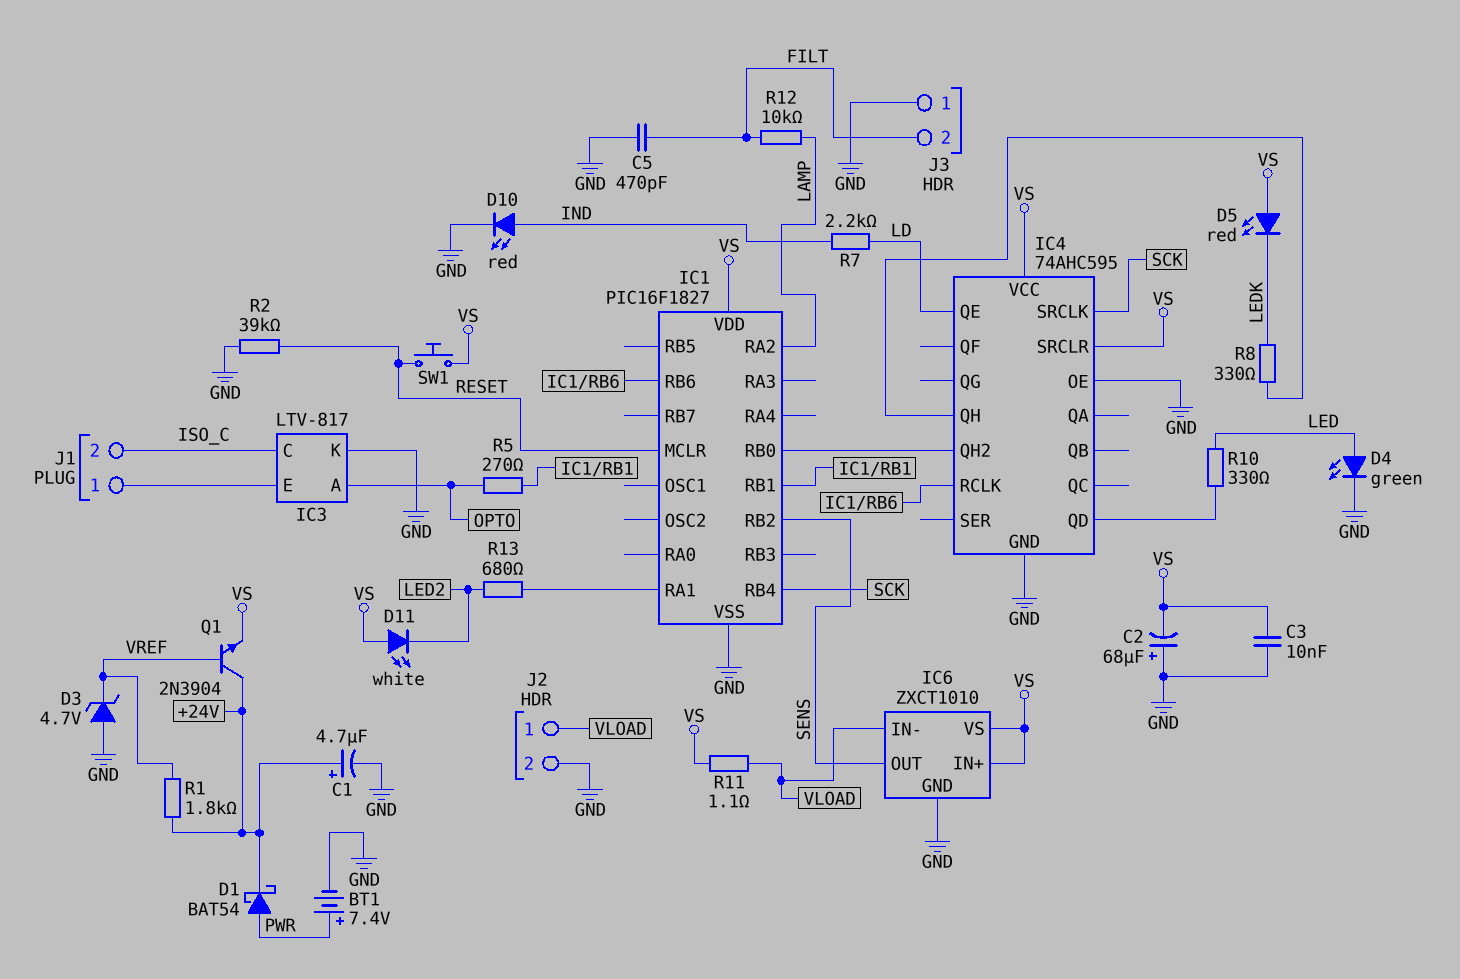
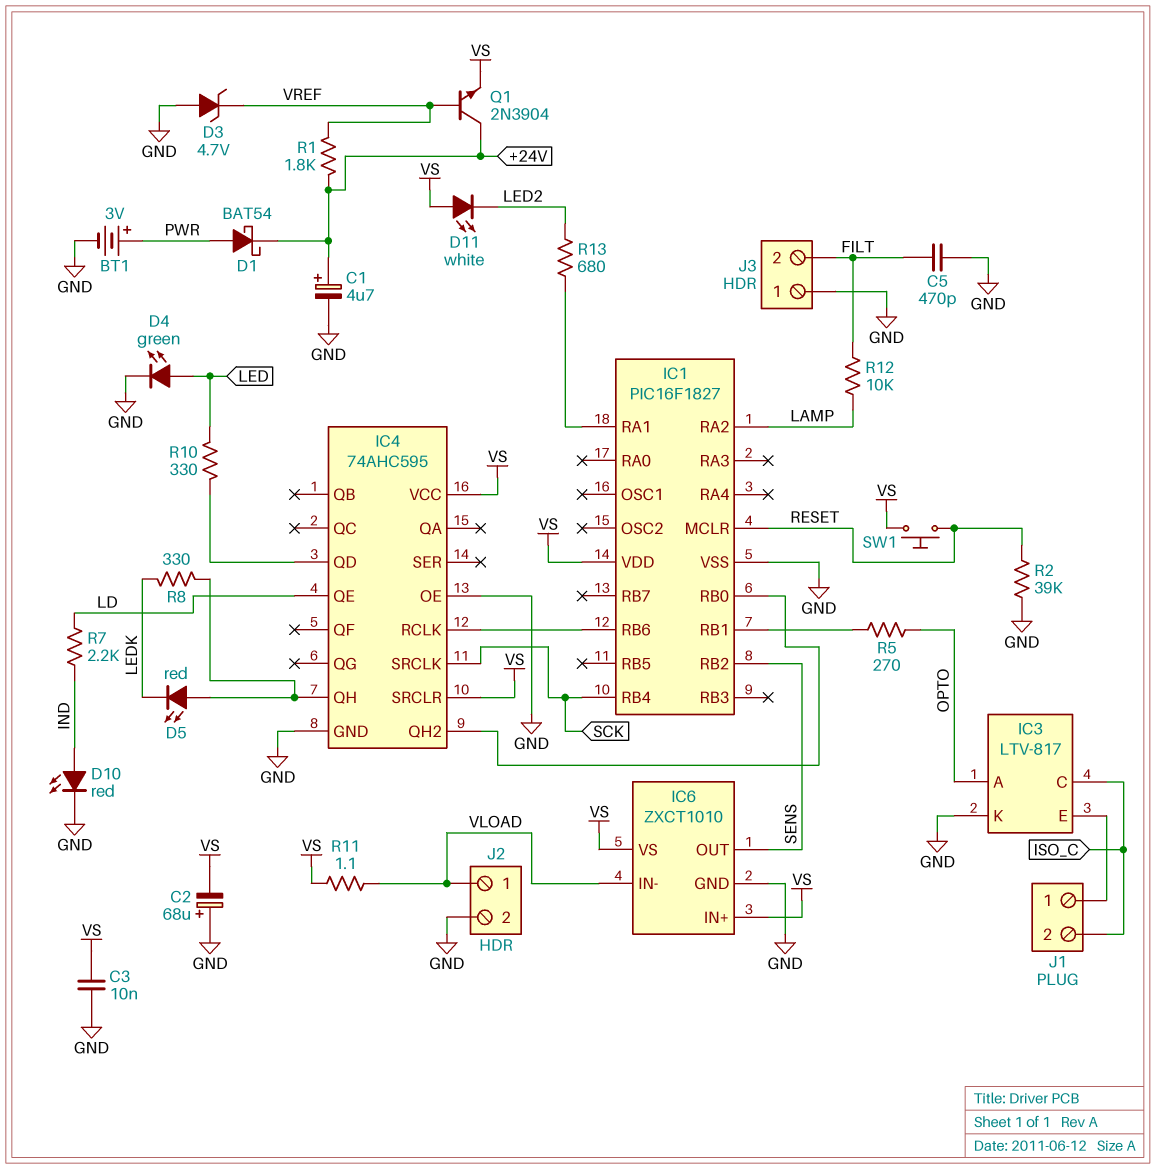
BT1: 7.4V (plus PWR, minus GND) -> 3V (plus PWR, minus GND)
D5: LED red (A VS, K LEDK) -> LED red (A IC4/QH, K LEDK)

